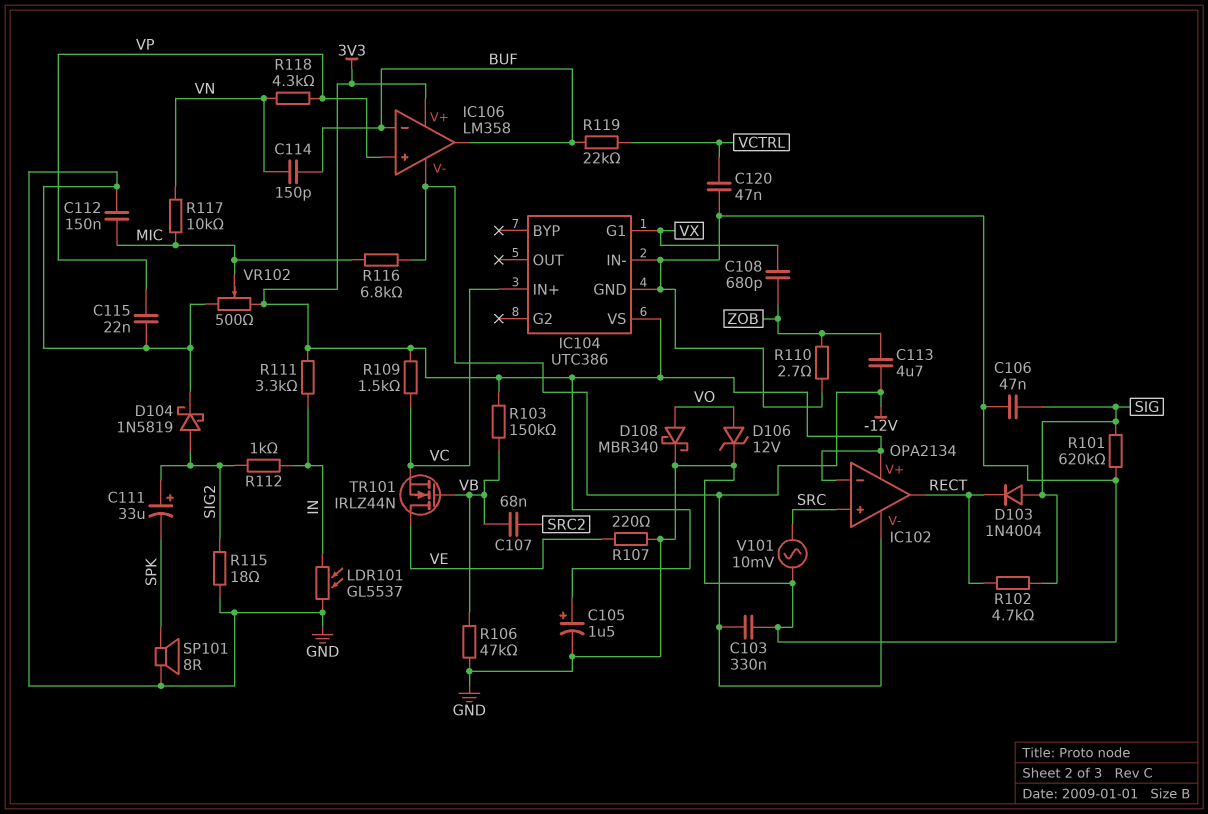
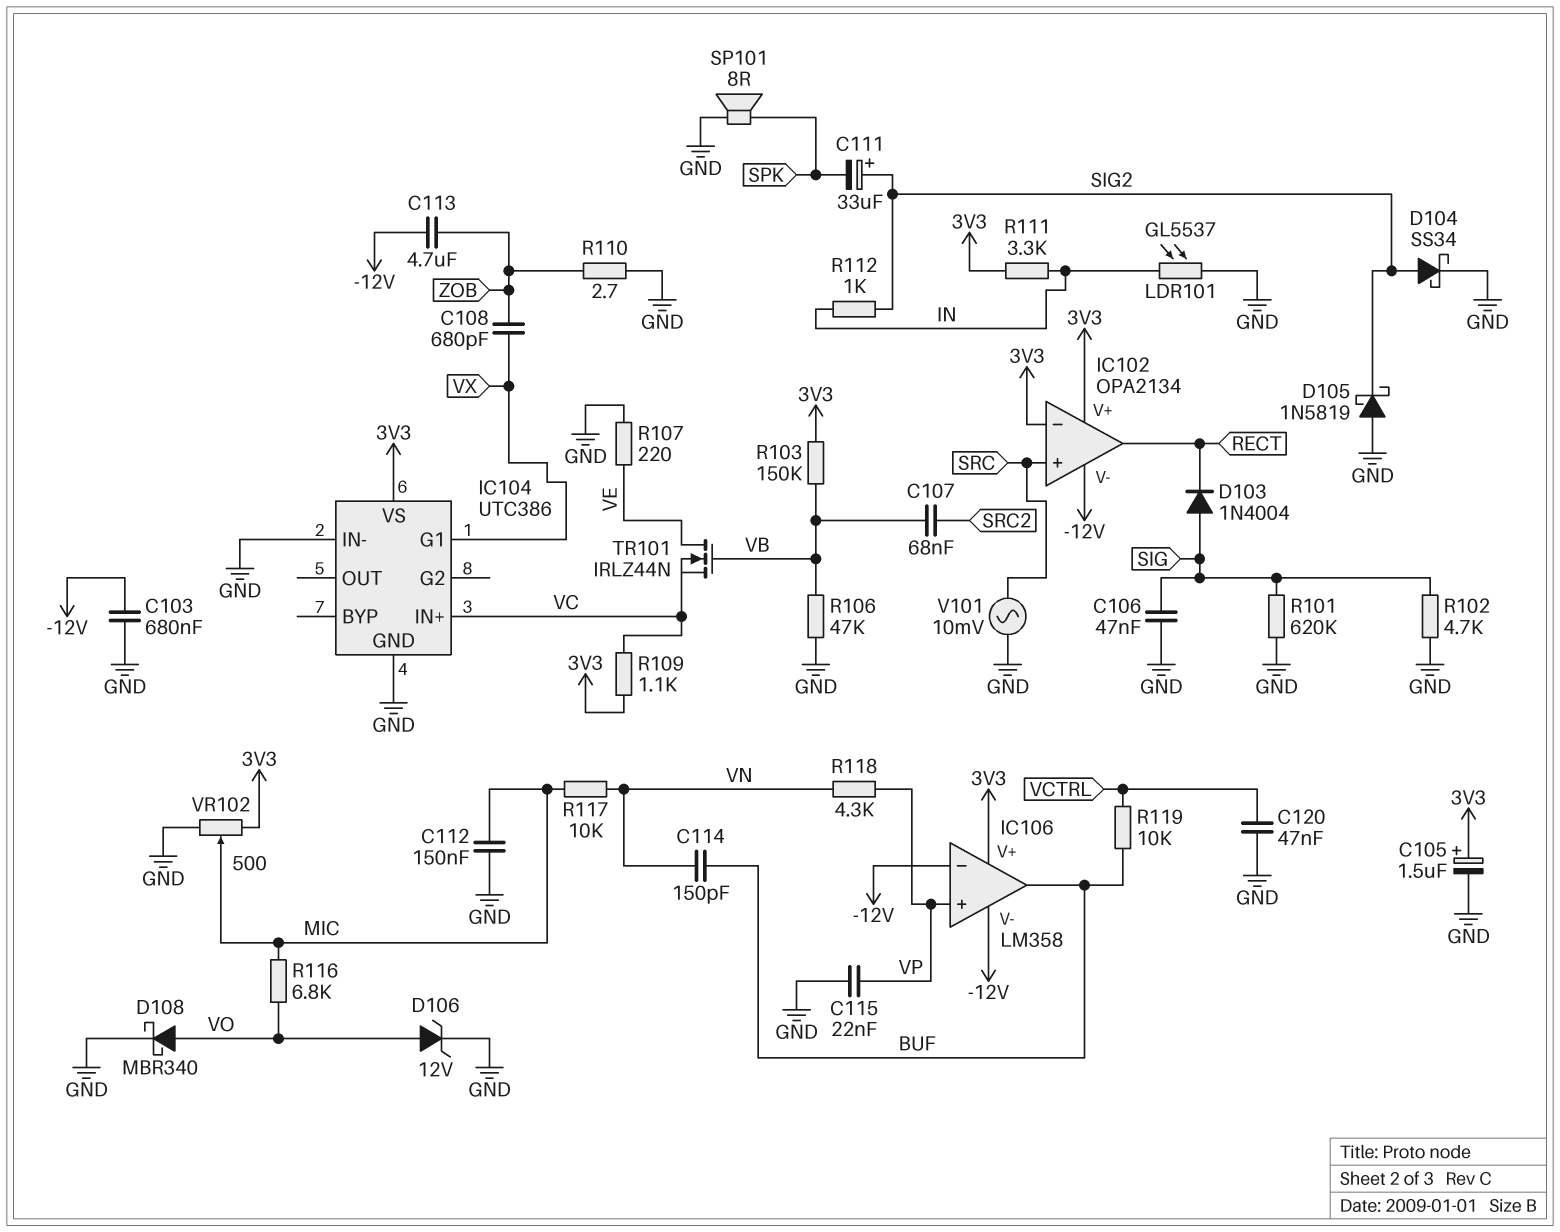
C103: 330nF (-12V, GND) -> 680nF (-12V, GND)
D104: schottky 1N5819 (A SIG2, K GND) -> schottky SS34 (A SIG2, K GND)
D105: none -> schottky 1N5819 (A GND, K SIG2)
IC106 pin in-: BUF -> -12V
R102: 4.7k (RECT, SIG) -> 4.7k (GND, SIG)
R109: 1.5k (3V3, VC) -> 1.1k (3V3, VC)
R115: 18 (GND, SIG2) -> none
R116: 6.8k (-12V, MIC) -> 6.8k (MIC, VO)
R119: 22k (BUF, VCTRL) -> 10k (BUF, VCTRL)

